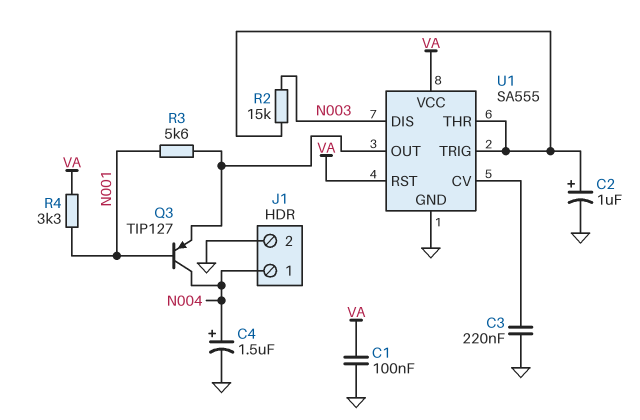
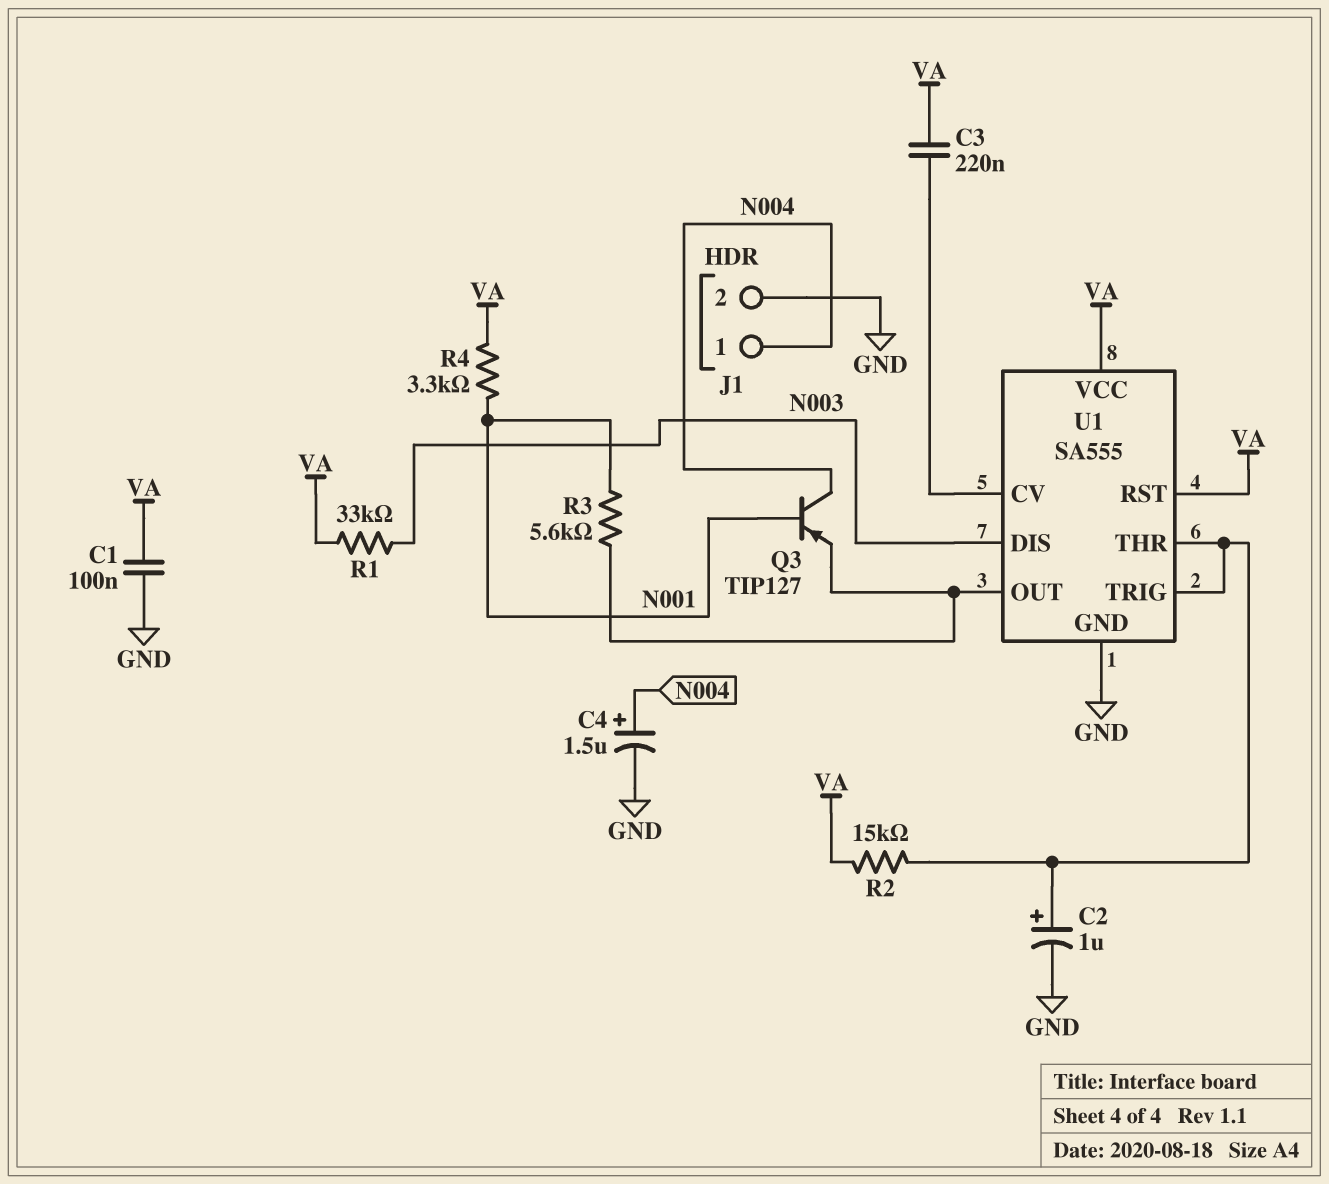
C3: 220nF (GND, U1/CV) -> 220nF (U1/CV, VA)
R1: none -> 33k (N003, VA)
R2: 15k (N003, U1/THR) -> 15k (U1/THR, VA)

